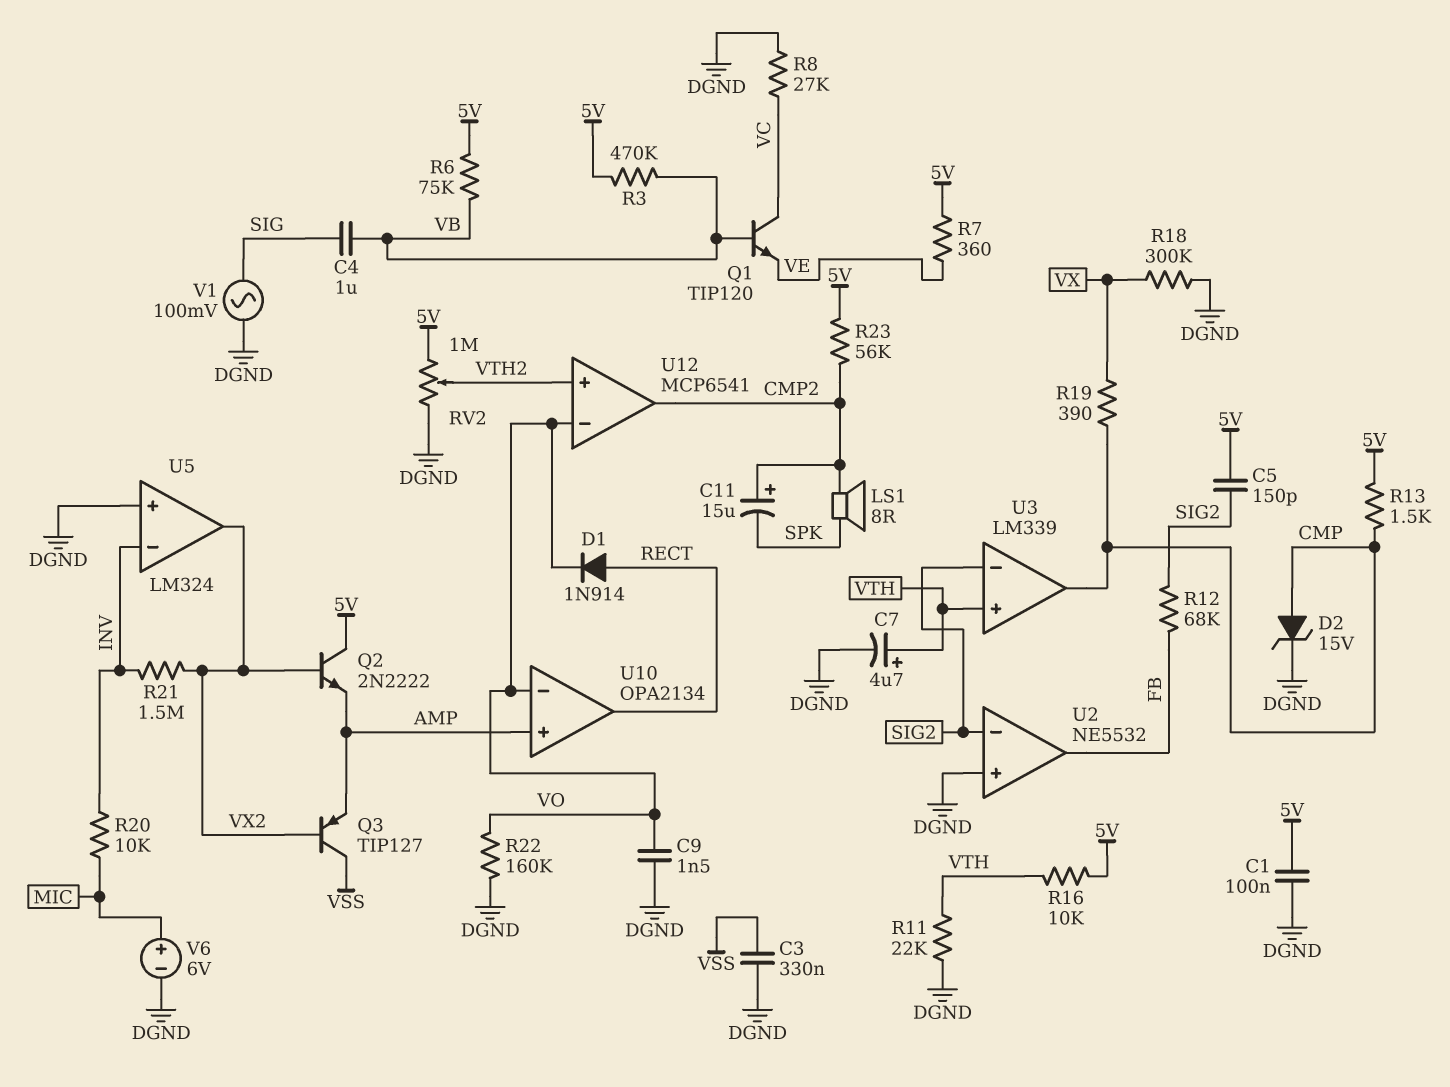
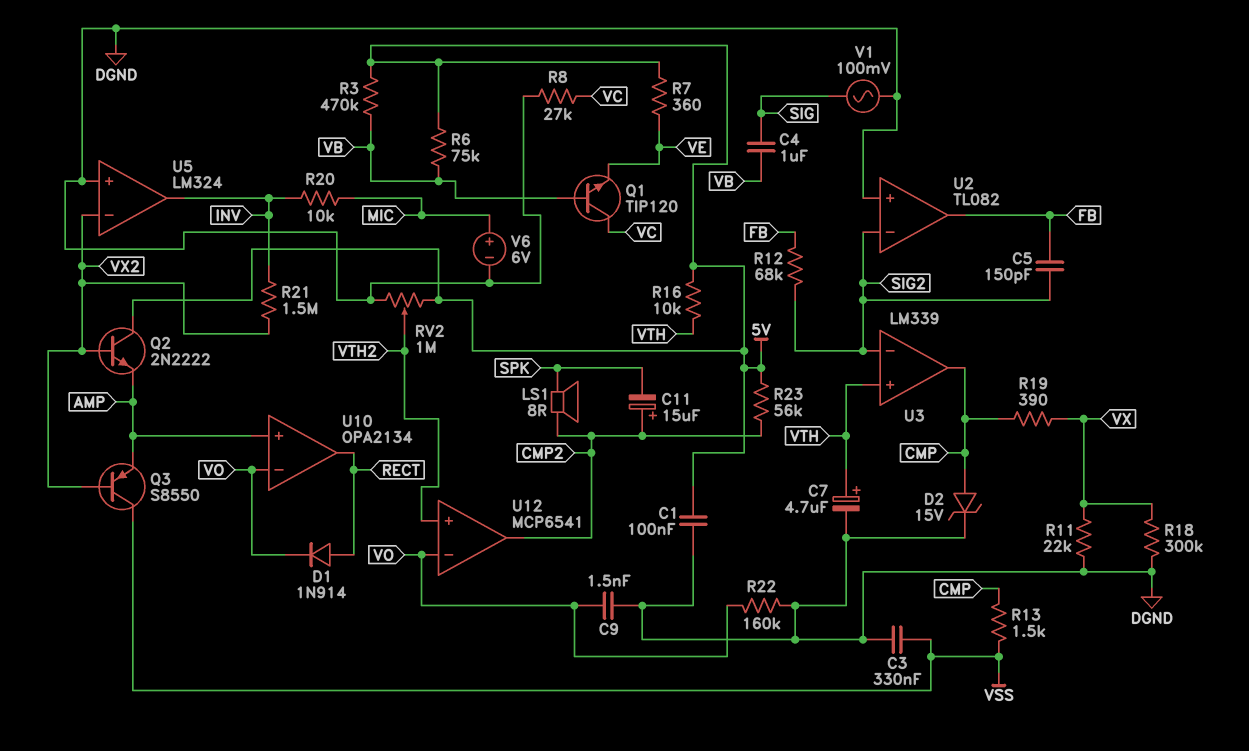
C5: 150pF (5V, SIG2) -> 150pF (FB, SIG2)
Q3: PNP TIP127 (B VX2, C VSS, E AMP) -> PNP S8550 (B VX2, C VSS, E AMP)
R11: 22k (DGND, VTH) -> 22k (DGND, VX)
R13: 1.5k (5V, CMP) -> 1.5k (CMP, VSS)
U2: NE5532 -> TL082
U5 pin in-: INV -> VX2
U5 pin out: VX2 -> INV

